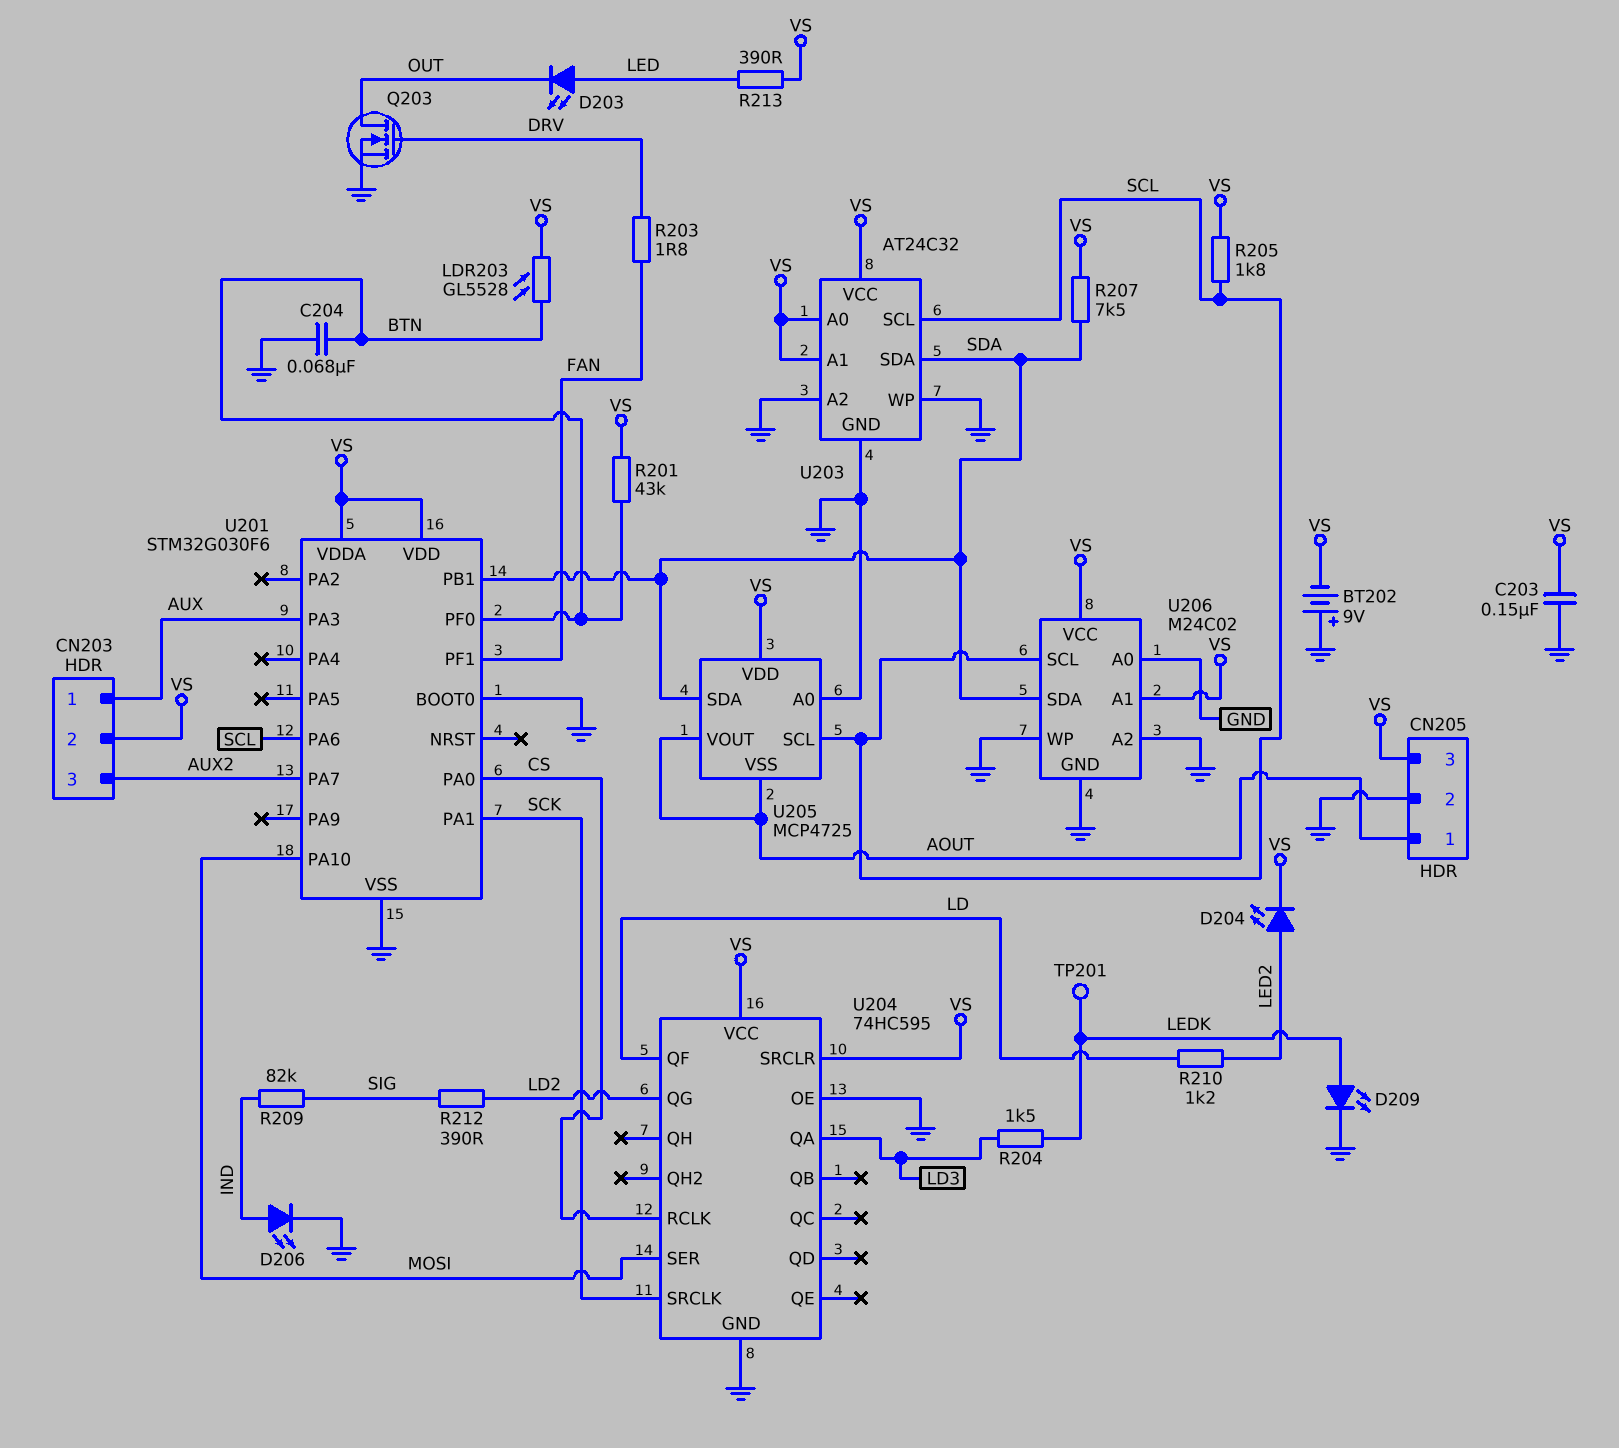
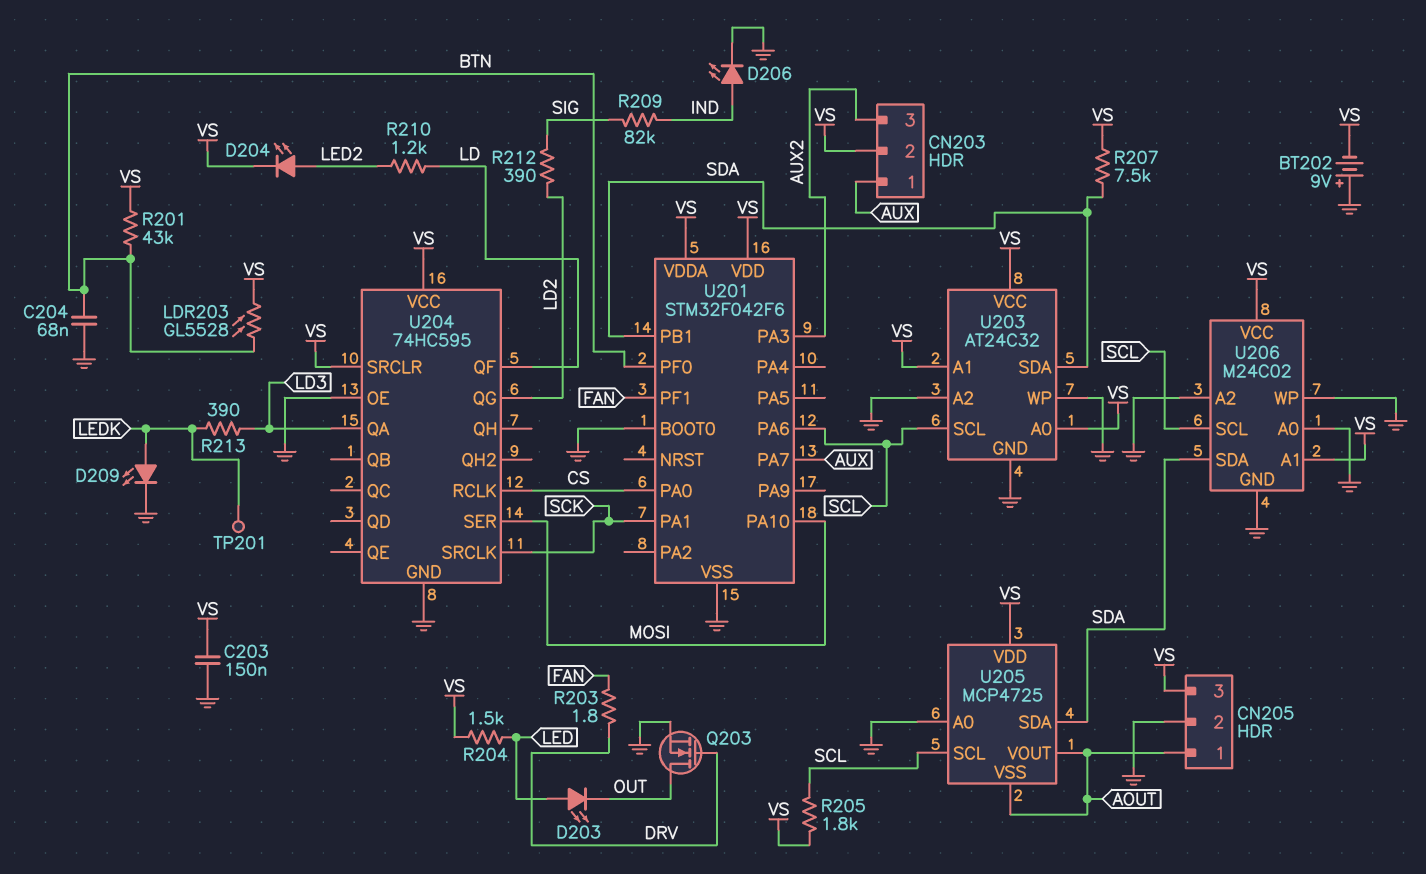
R204: 1.5k (LD3, LEDK) -> 1.5k (LED, VS)
R213: 390 (LED, VS) -> 390 (LD3, LEDK)
U201: STM32G030F6 -> STM32F042F6
U201 pin PA3: AUX -> AUX2
U201 pin PA7: AUX2 -> AUX

